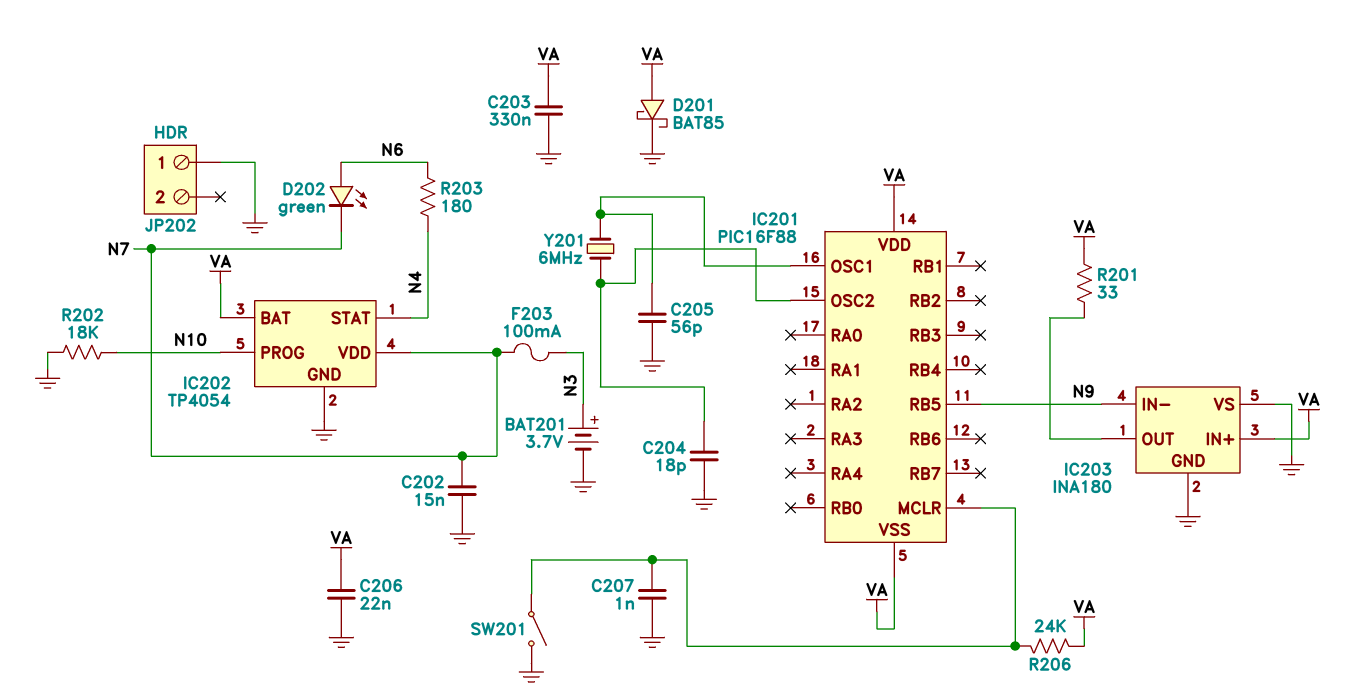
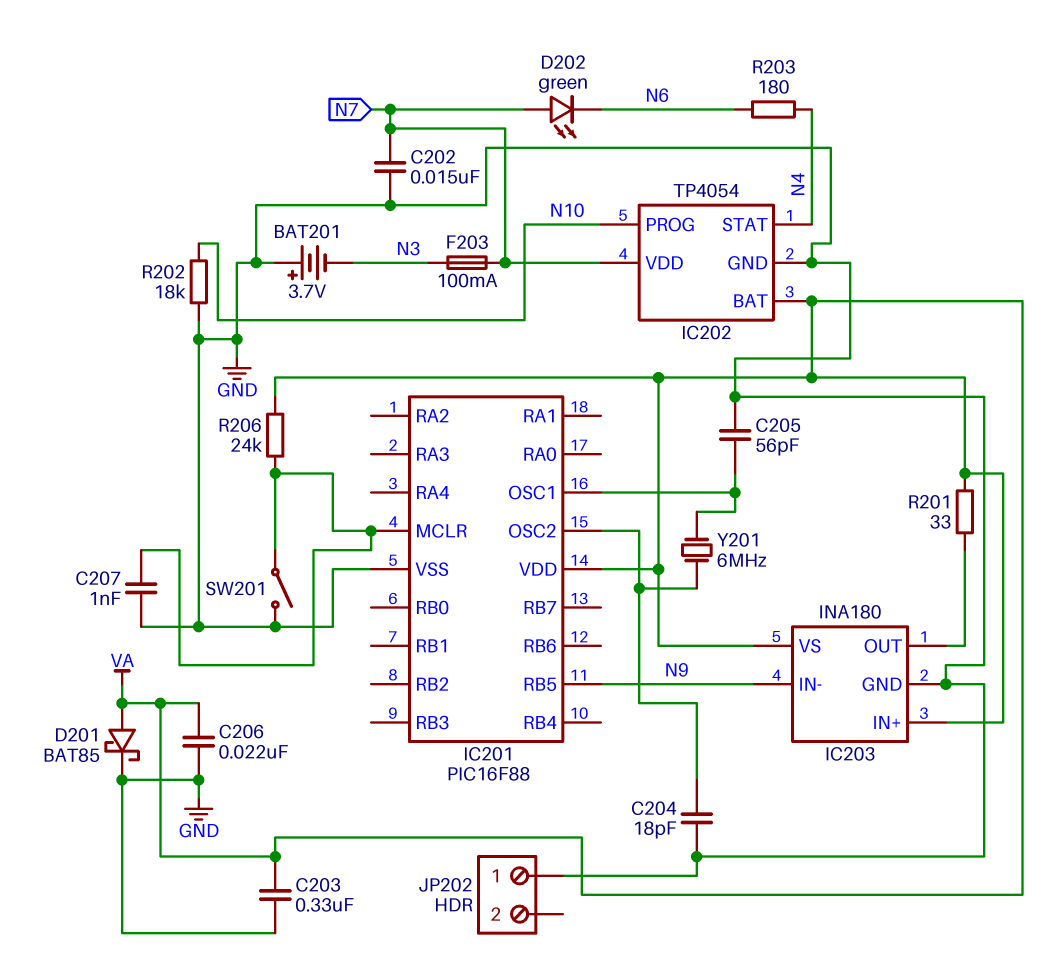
BAT201: 3.7V (plus N3, minus GND) -> 3.7V (plus GND, minus N3)
D202: LED green (A N6, K N7) -> LED green (A N7, K N6)
IC201 pin VSS: VA -> GND
IC203 pin VS: GND -> VA

